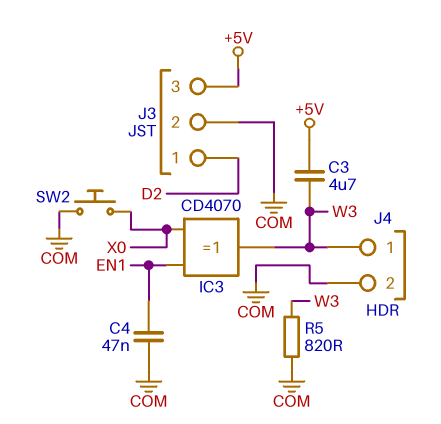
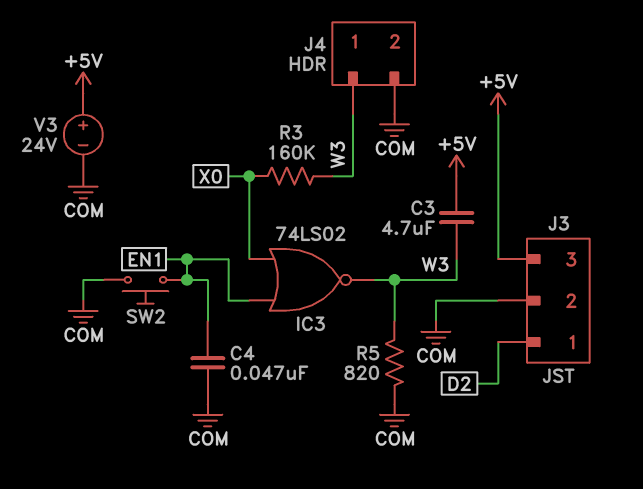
IC3: XOR CD4070 (in EN1, in X0, out W3) -> NOR 74LS02 (in EN1, in X0, out W3)
R3: none -> 160k (W3, X0)
SW2: button (COM, X0) -> button (COM, EN1)
V3: none -> 24V (plus +5V, minus COM)

